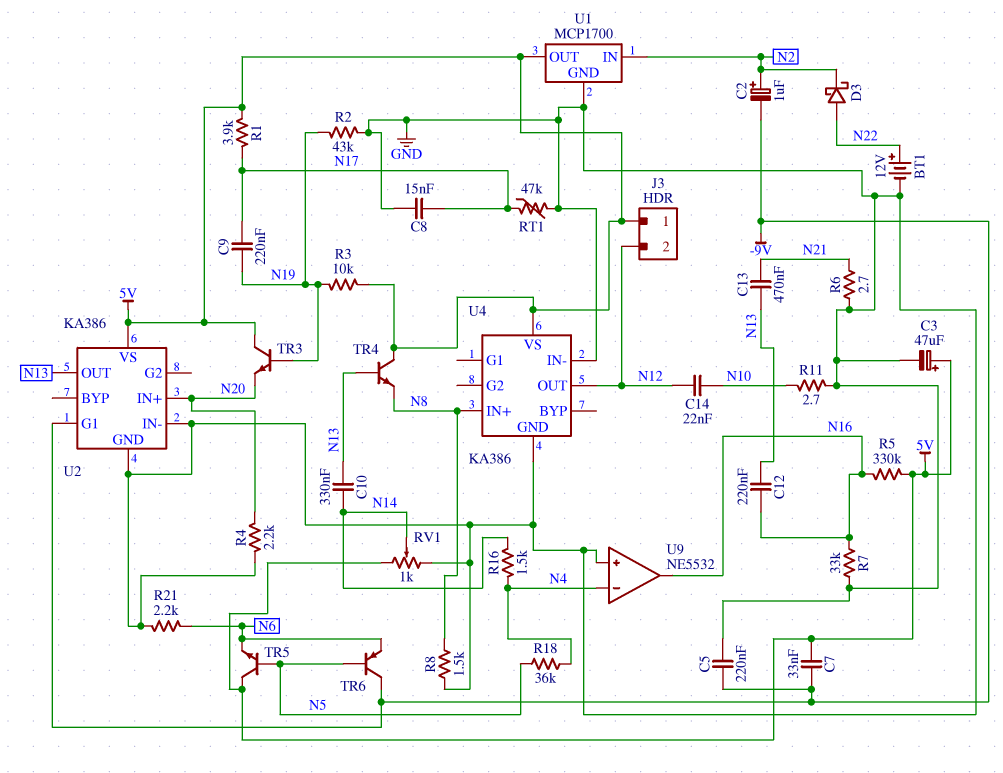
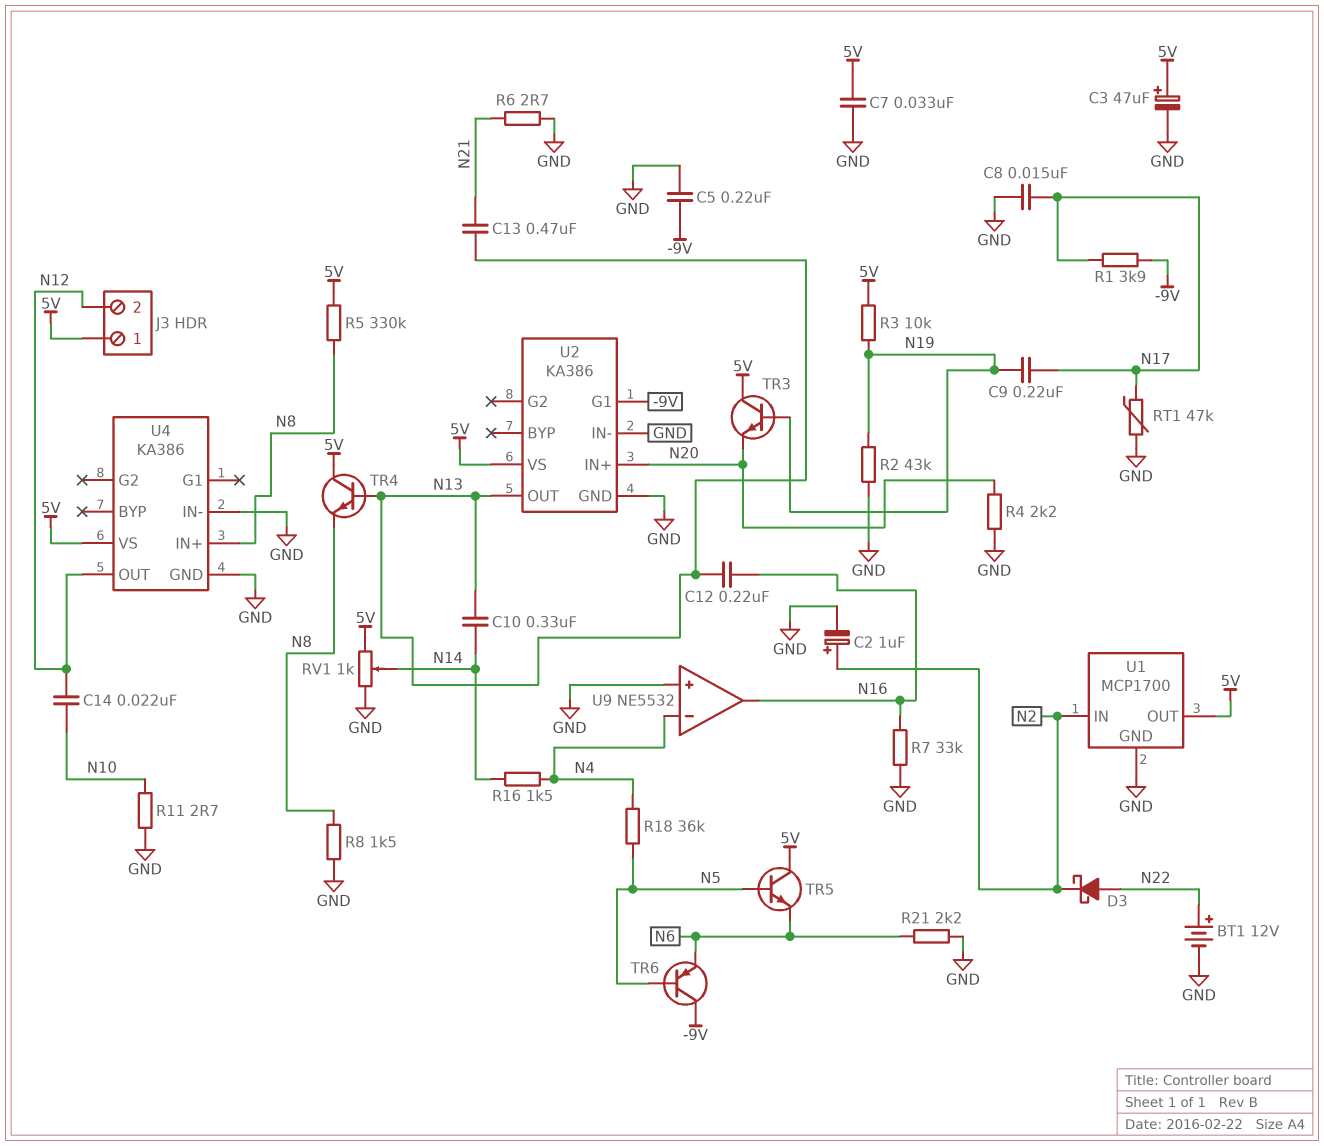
C2: 1uF (plus N2, minus -9V) -> 1uF (plus N2, minus GND)
C7: 33nF (-9V, 5V) -> 33nF (5V, GND)
R1: 3.9k (5V, N17) -> 3.9k (-9V, N17)
R5: 330k (5V, N16) -> 330k (5V, N8)

